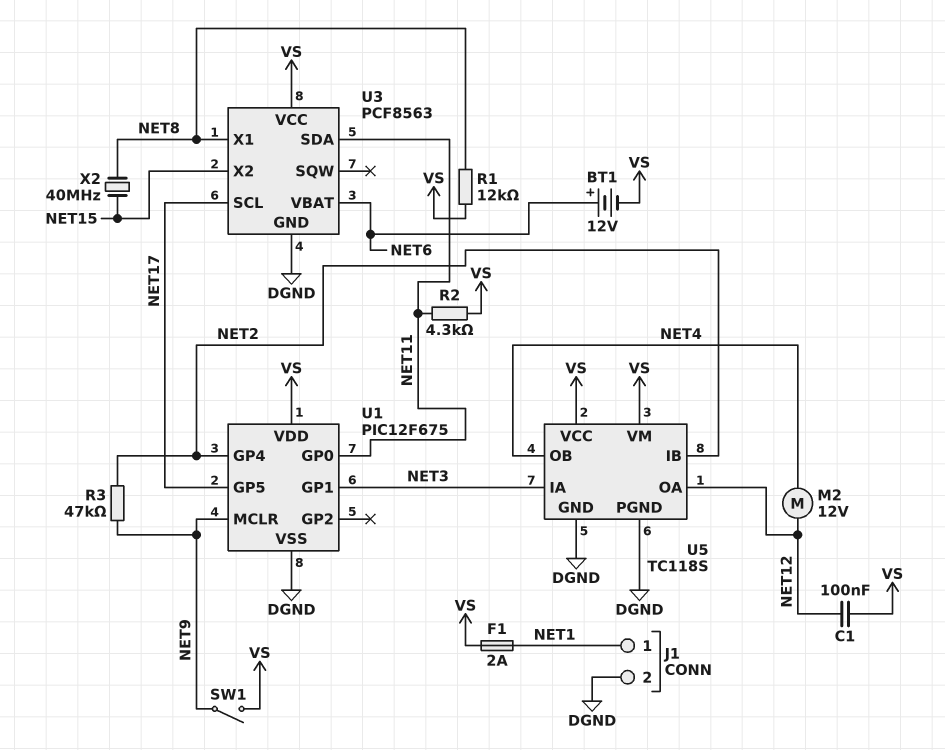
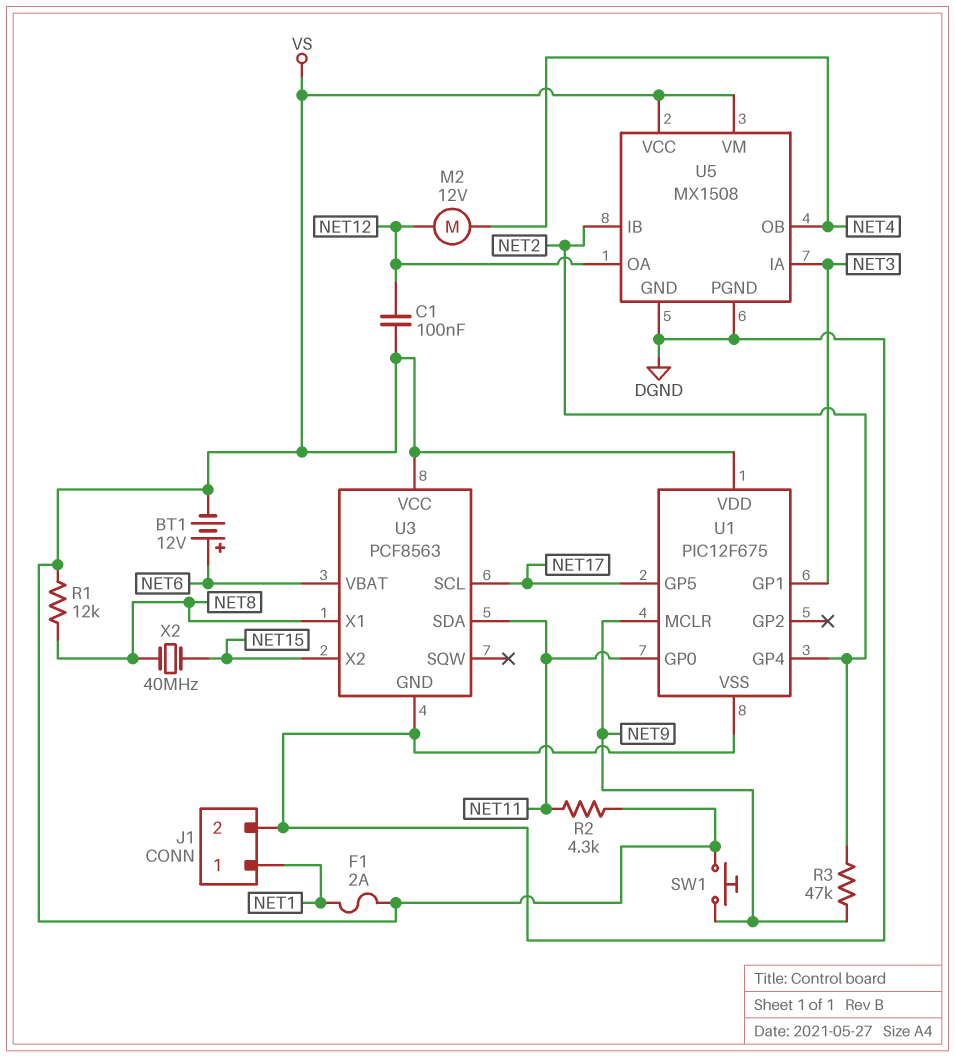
SW1: switch (NET9, VS) -> button (NET9, VS)
U5: TC118S -> MX1508

